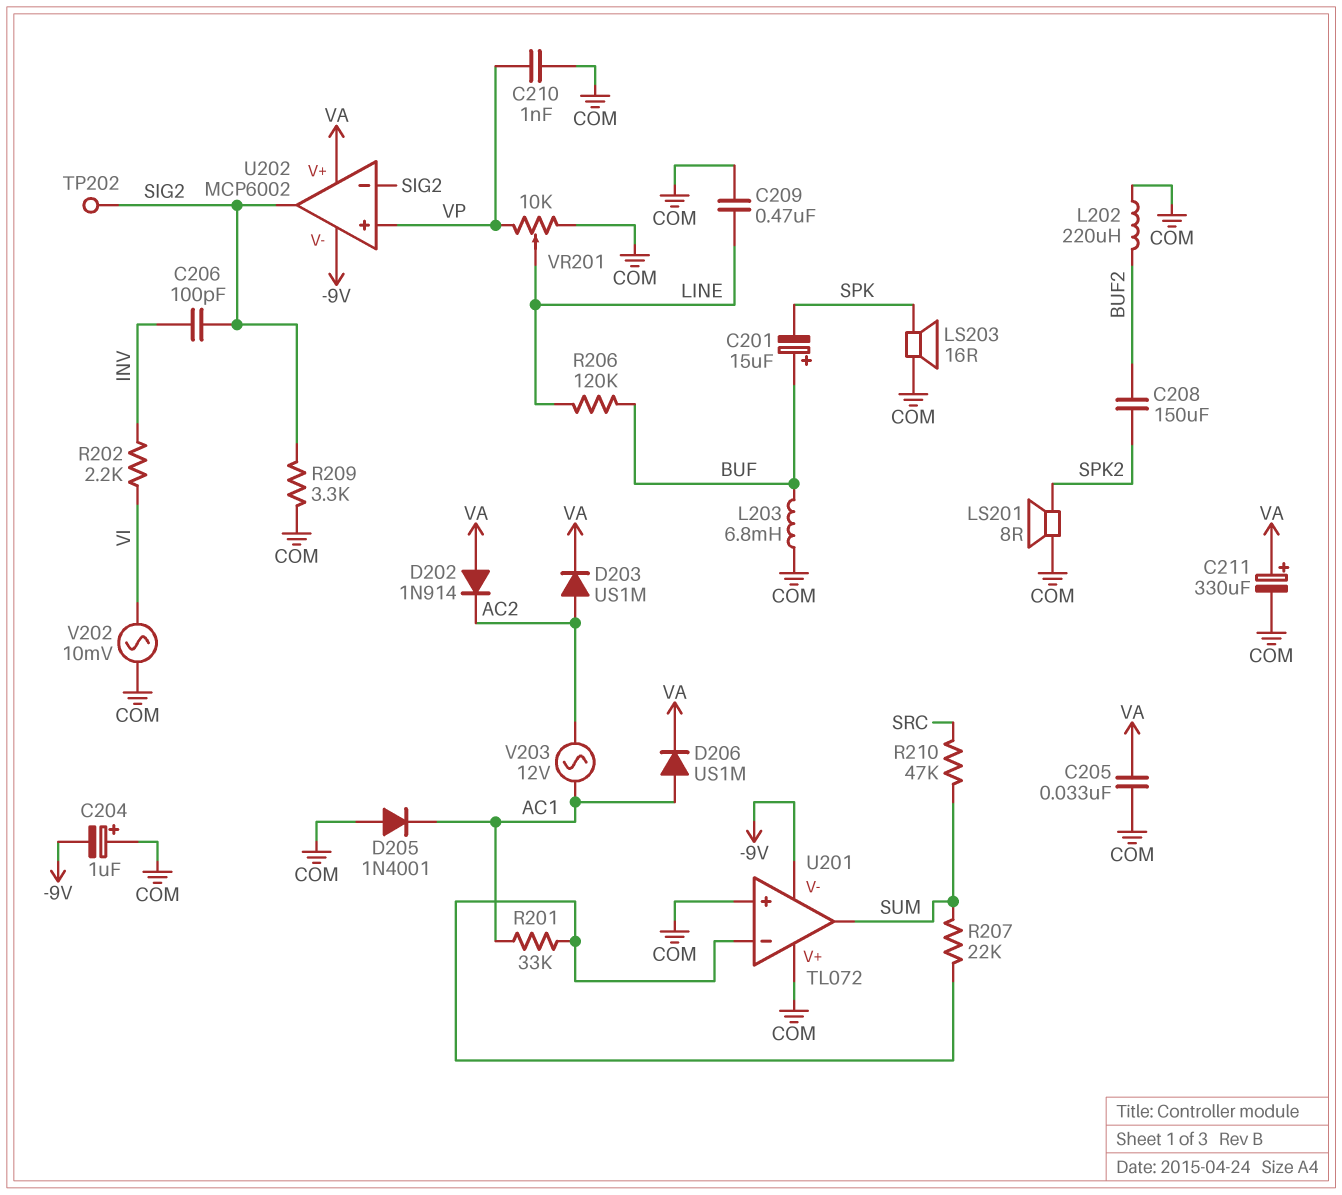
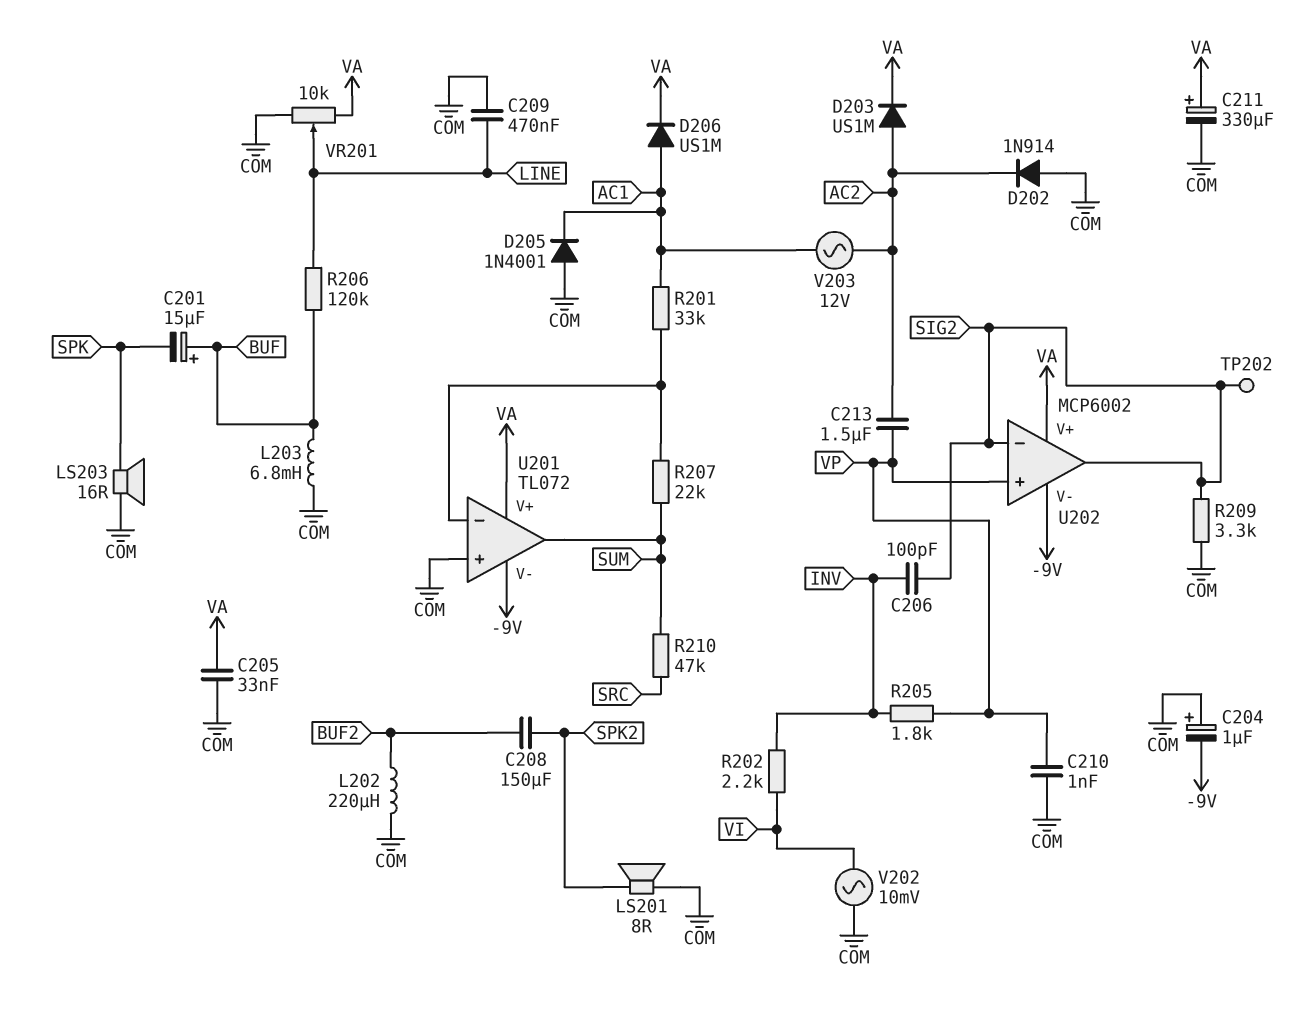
C213: none -> 1.5uF (AC2, VP)
D202: diode 1N914 (A VA, K AC2) -> diode 1N914 (A COM, K AC2)
R205: none -> 1.8k (INV, VP)
U201 pin V+: COM -> VA
VR201: 10k (COM, VP, wiper LINE) -> 10k (COM, VA, wiper LINE)

